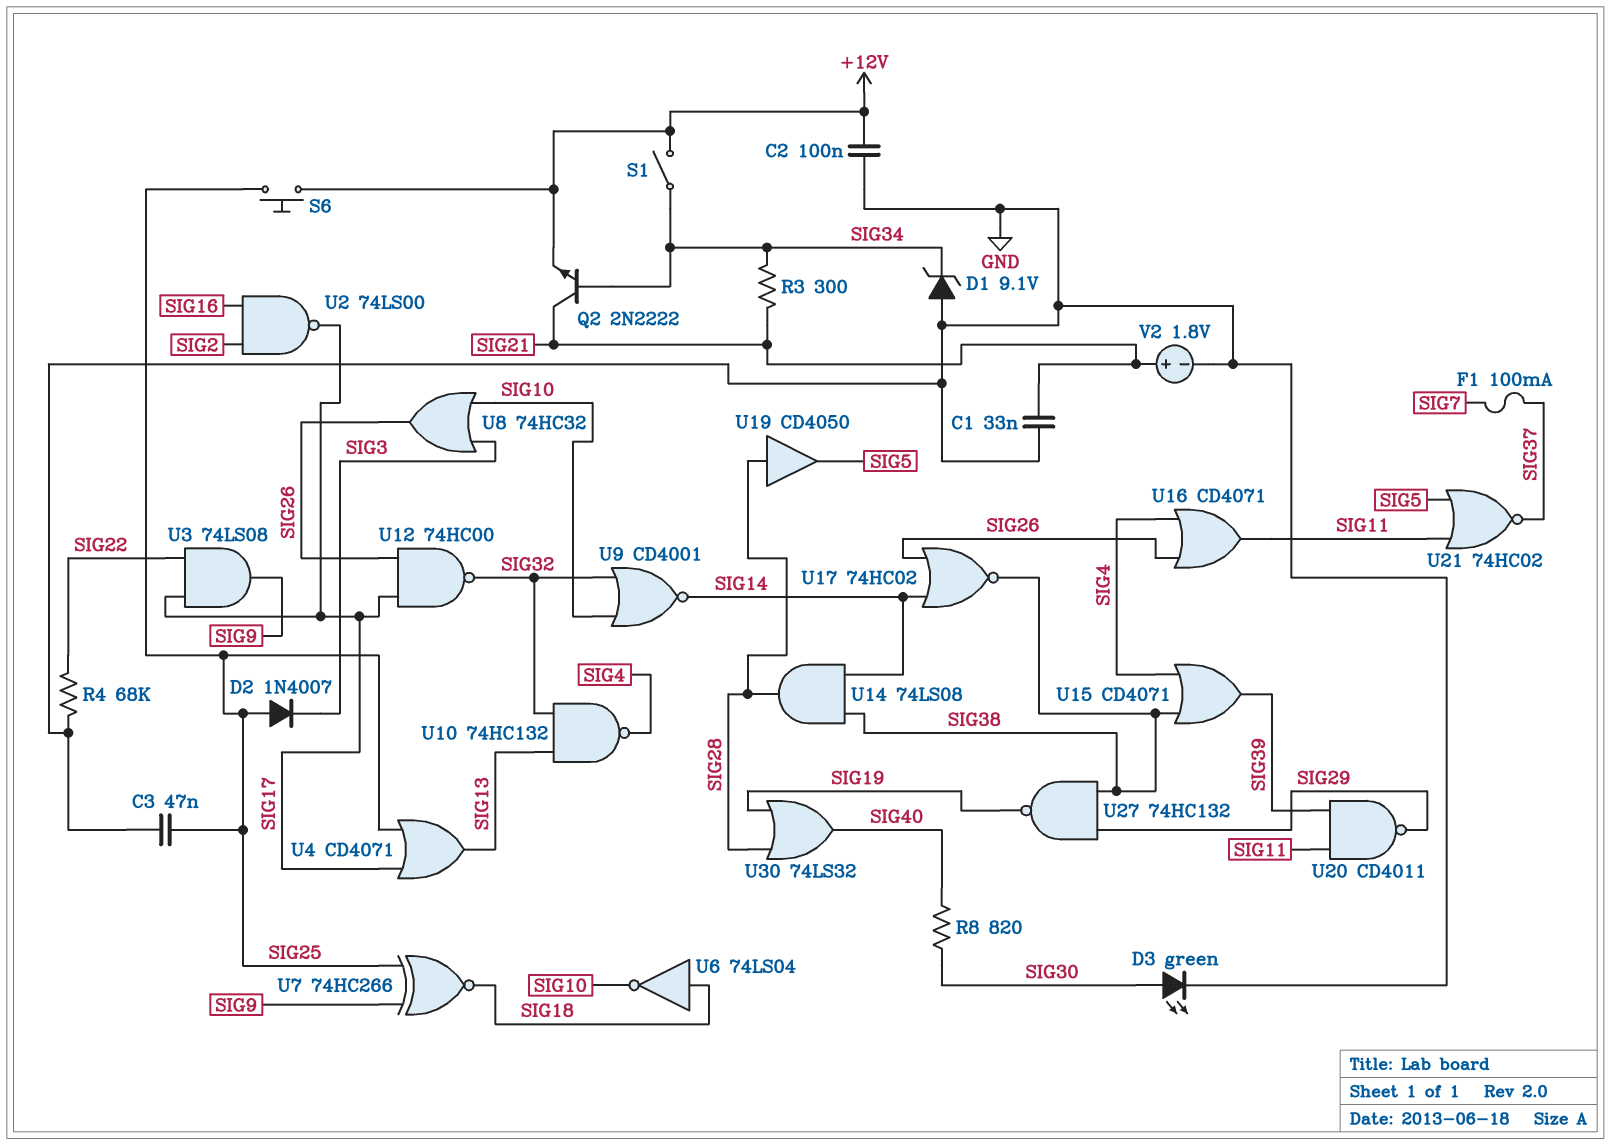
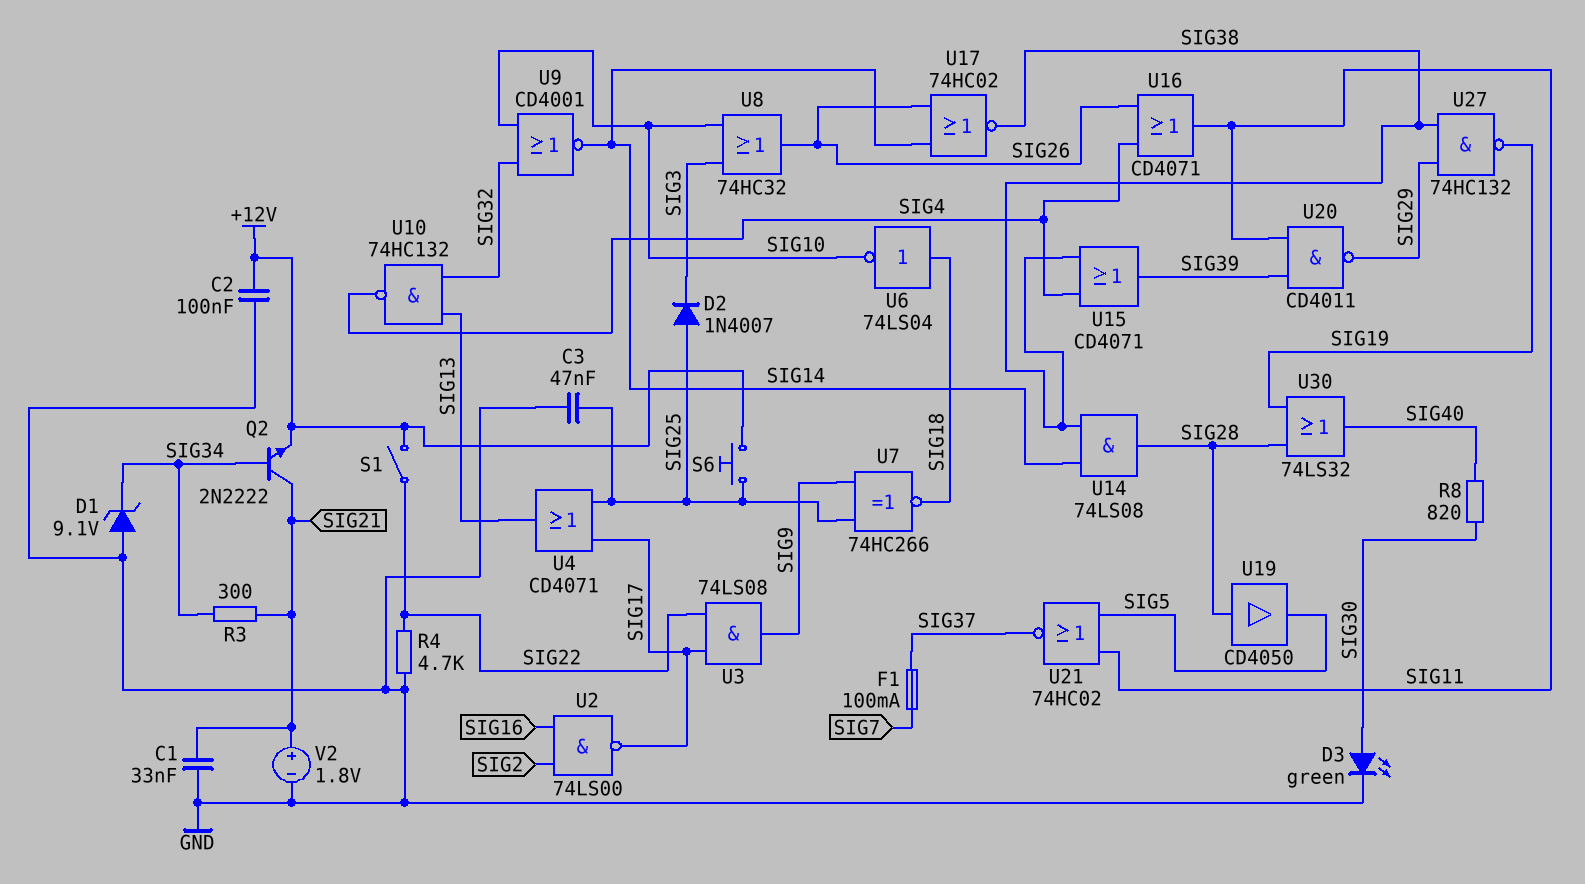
R4: 68k (GND, SIG22) -> 4.7k (GND, SIG22)
S1: switch (+12V, SIG34) -> switch (+12V, SIG22)
U12: NAND 74HC00 (in SIG17, in SIG26, out SIG32) -> none

